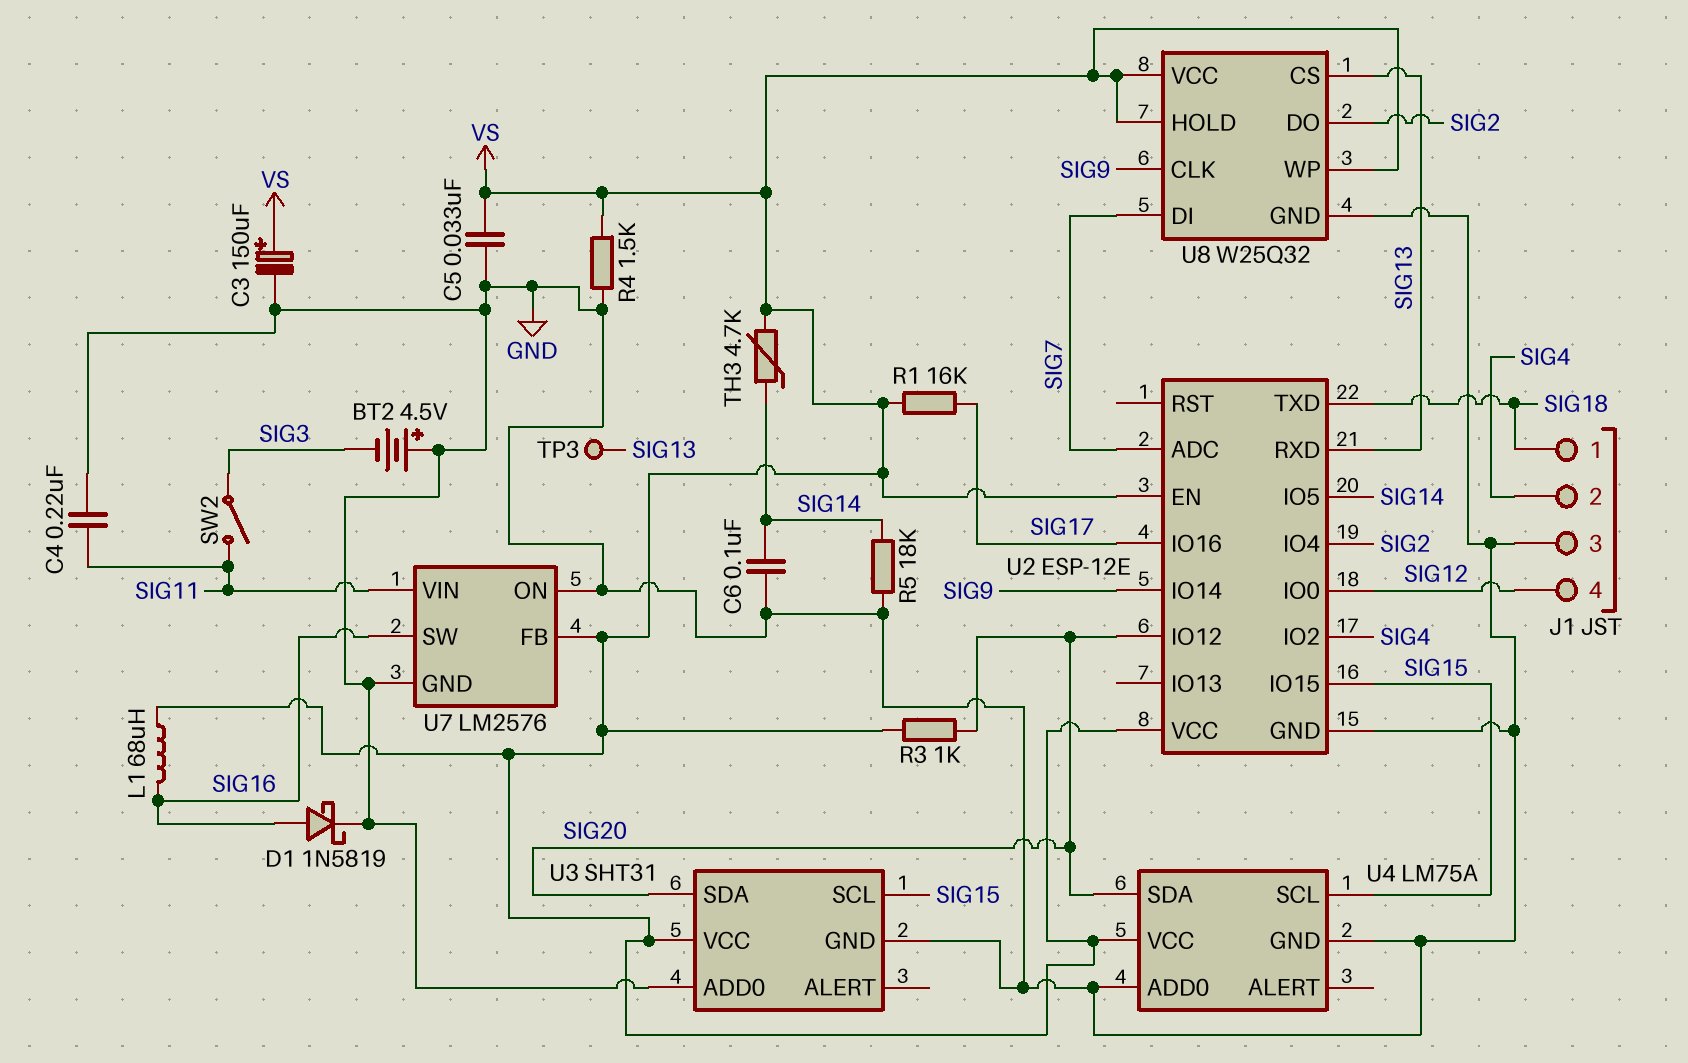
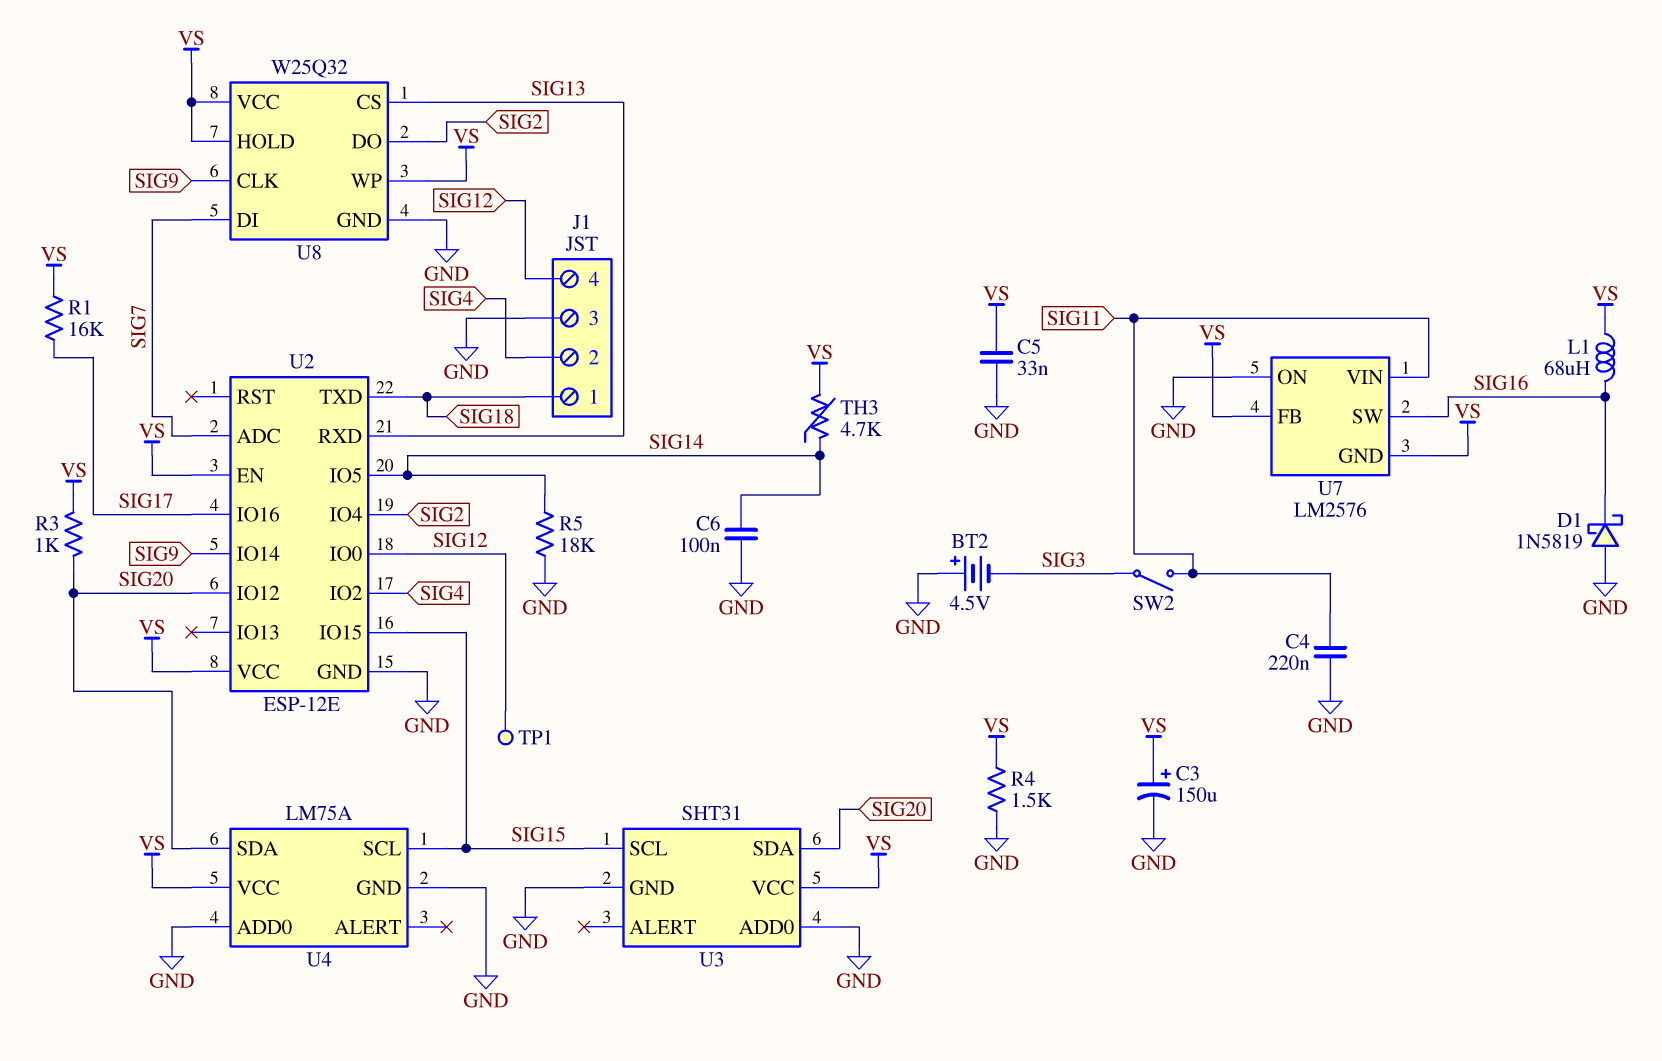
D1: schottky 1N5819 (A SIG16, K GND) -> schottky 1N5819 (A GND, K SIG16)
TP1: none -> test point (SIG12)
TP3: test point (SIG13) -> none
U7 pin GND: GND -> VS

